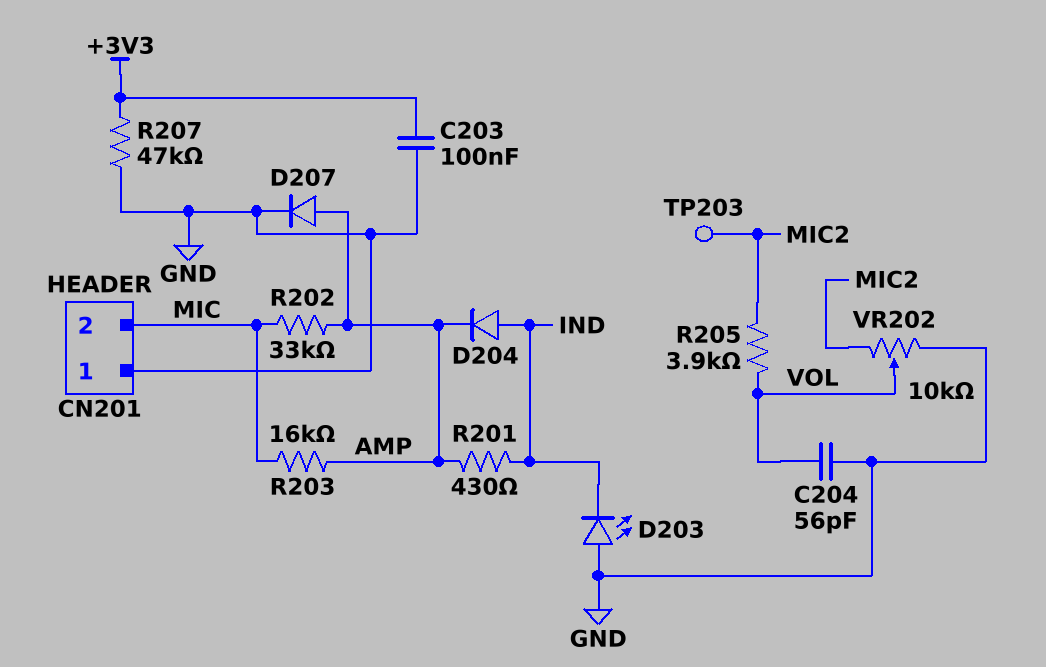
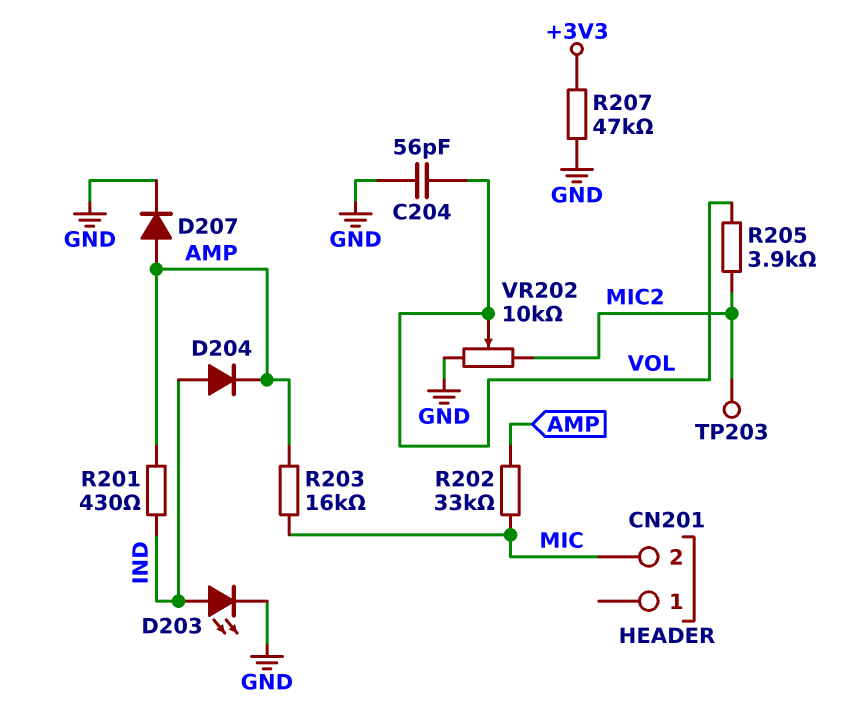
C203: 100nF (+3V3, GND) -> none
CN201 pin 1: GND -> none
D203: LED (A GND, K IND) -> LED (A IND, K GND)

